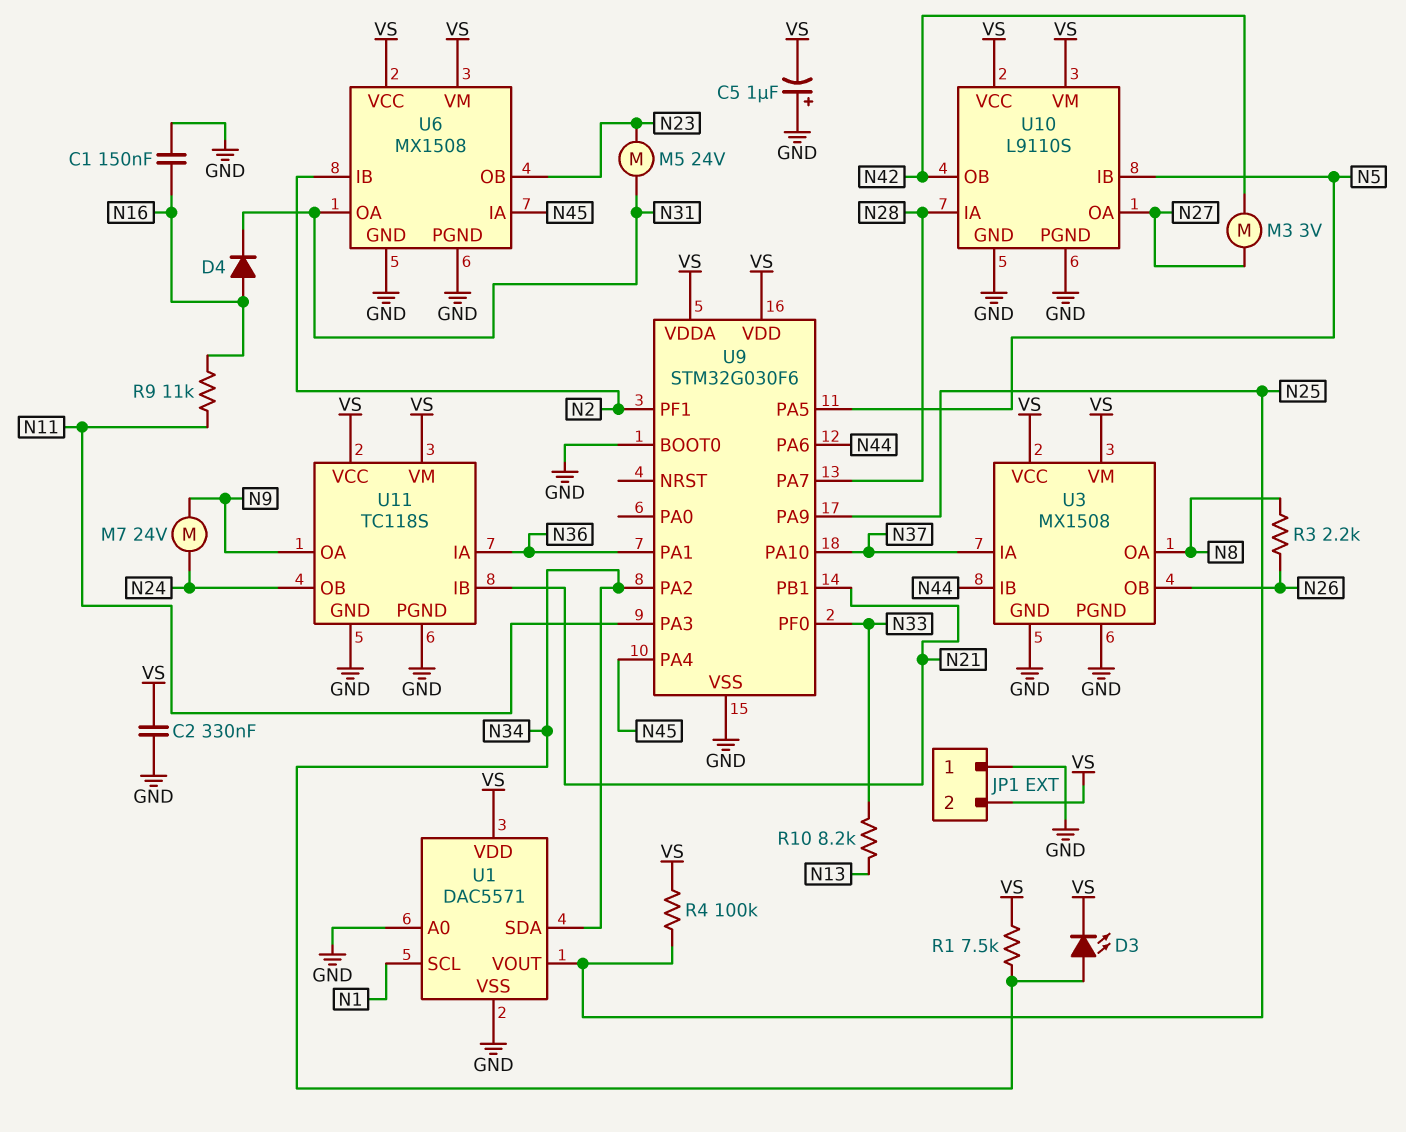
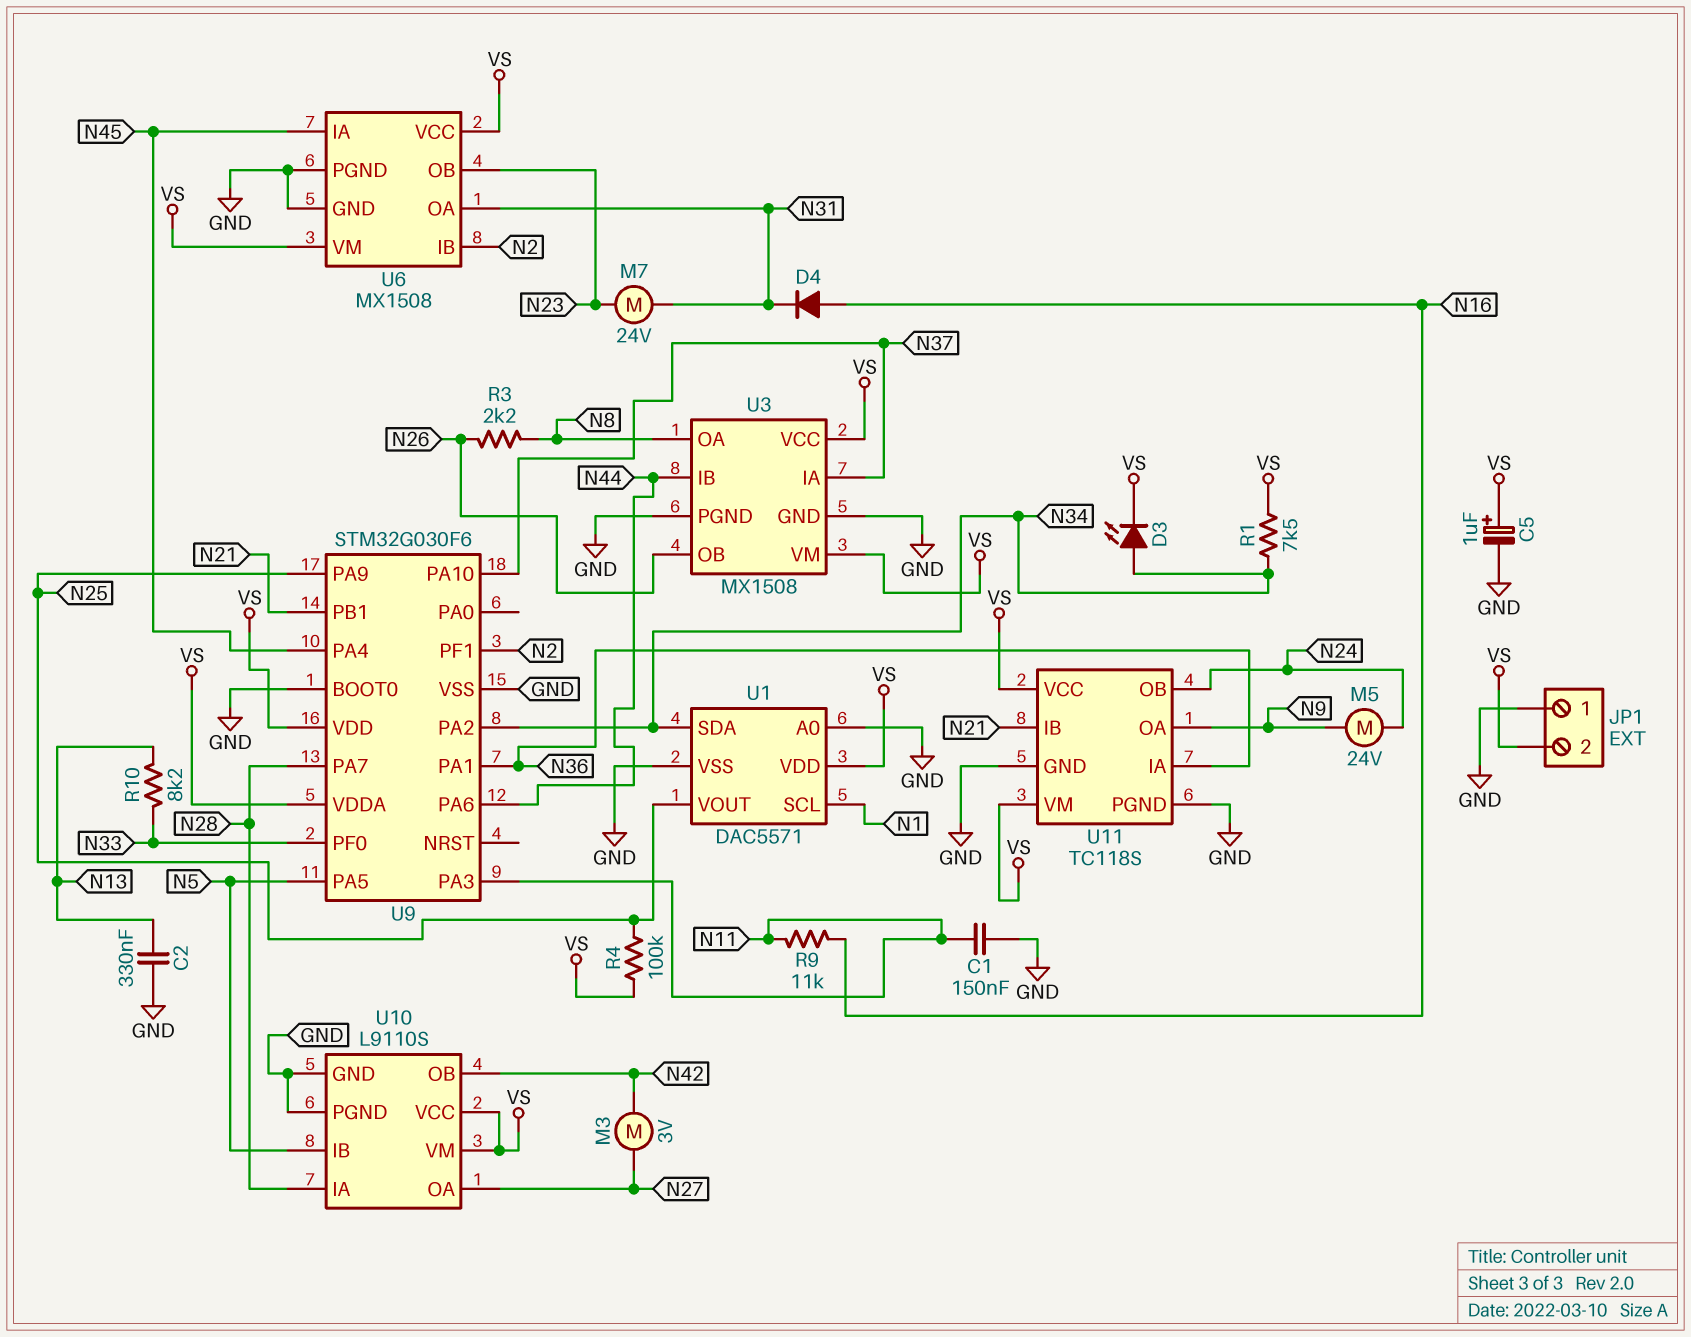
C1: 150nF (GND, N16) -> 150nF (GND, N11)
C2: 330nF (GND, VS) -> 330nF (GND, N13)
C5: 1uF (plus GND, minus VS) -> 1uF (plus VS, minus GND)
M5: motor 24V (N23, N31) -> motor 24V (N9, N24)
M7: motor 24V (N9, N24) -> motor 24V (N23, N31)

